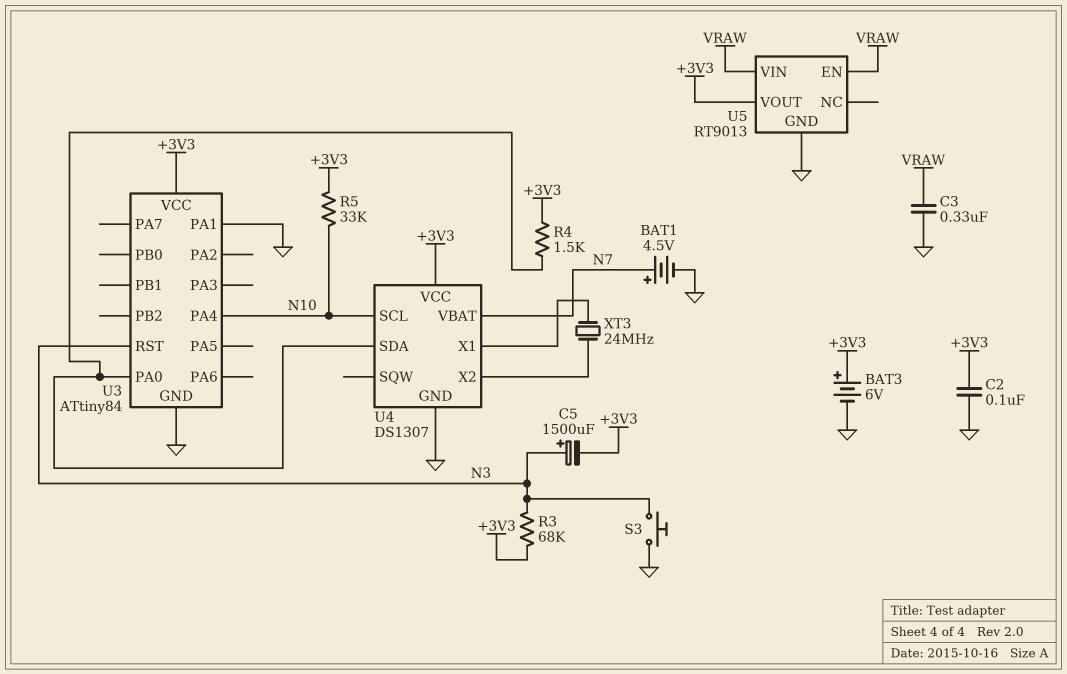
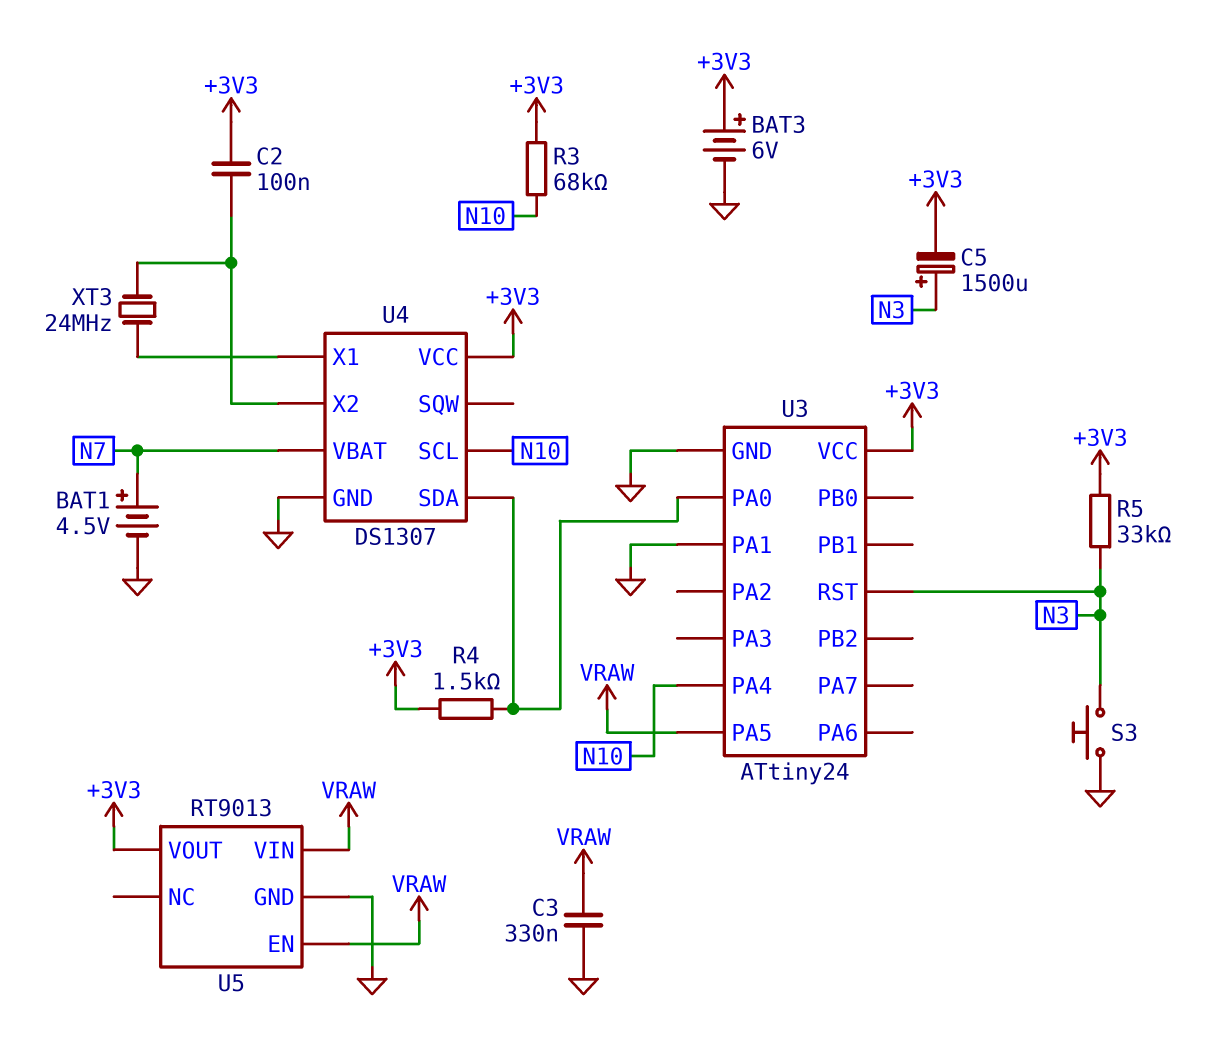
C2: 100nF (+3V3, GND) -> 100nF (+3V3, U4/X2)
R3: 68k (+3V3, N3) -> 68k (+3V3, N10)
R5: 33k (+3V3, N10) -> 33k (+3V3, N3)
U3: ATtiny84 -> ATtiny24
U3 pin PA5: none -> VRAW

